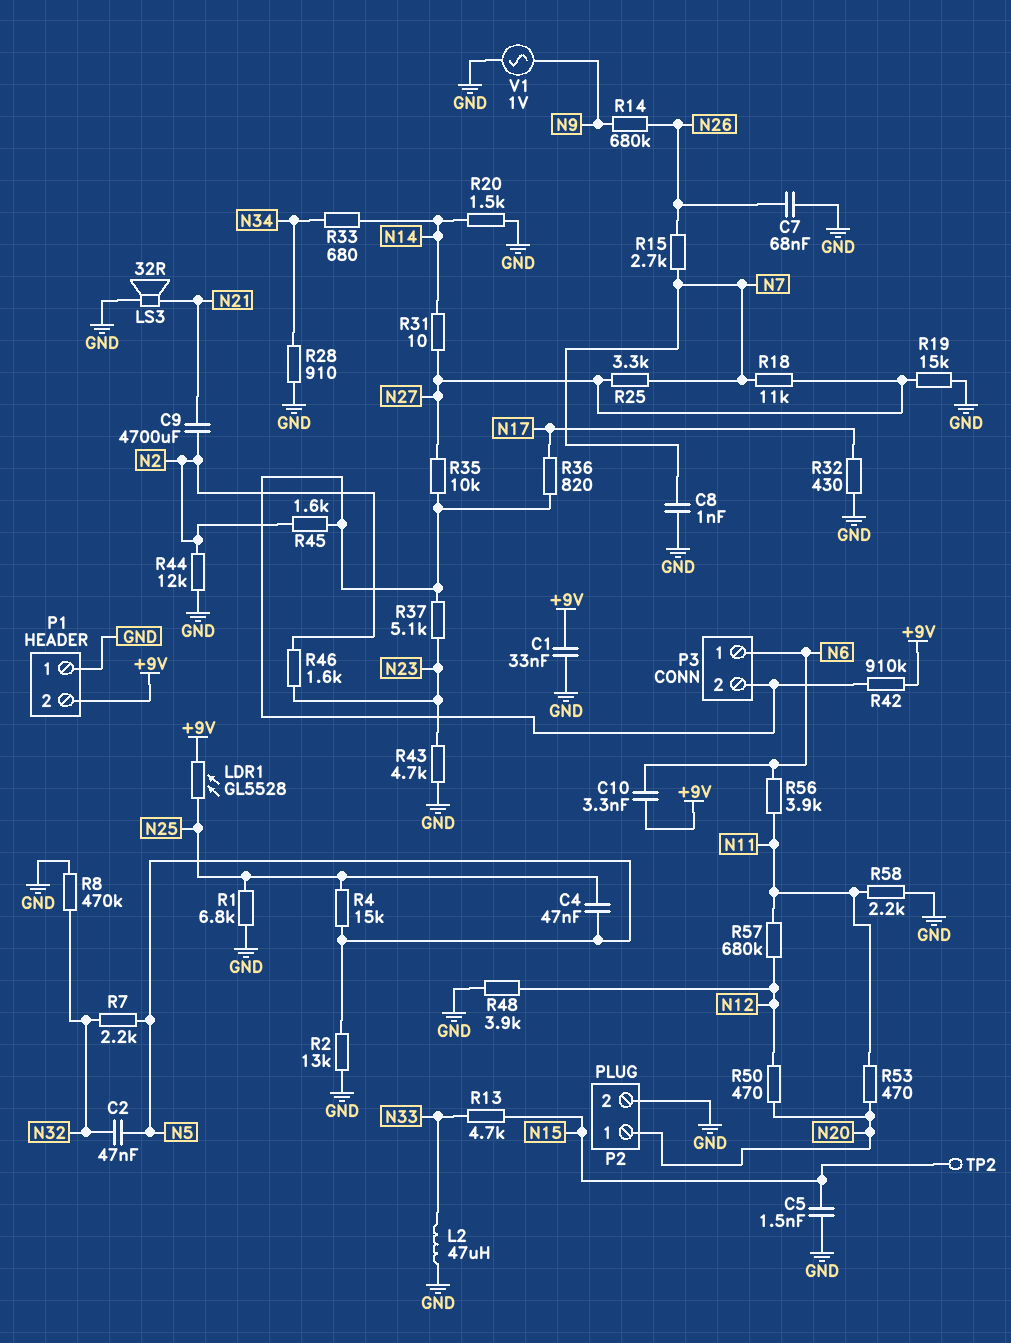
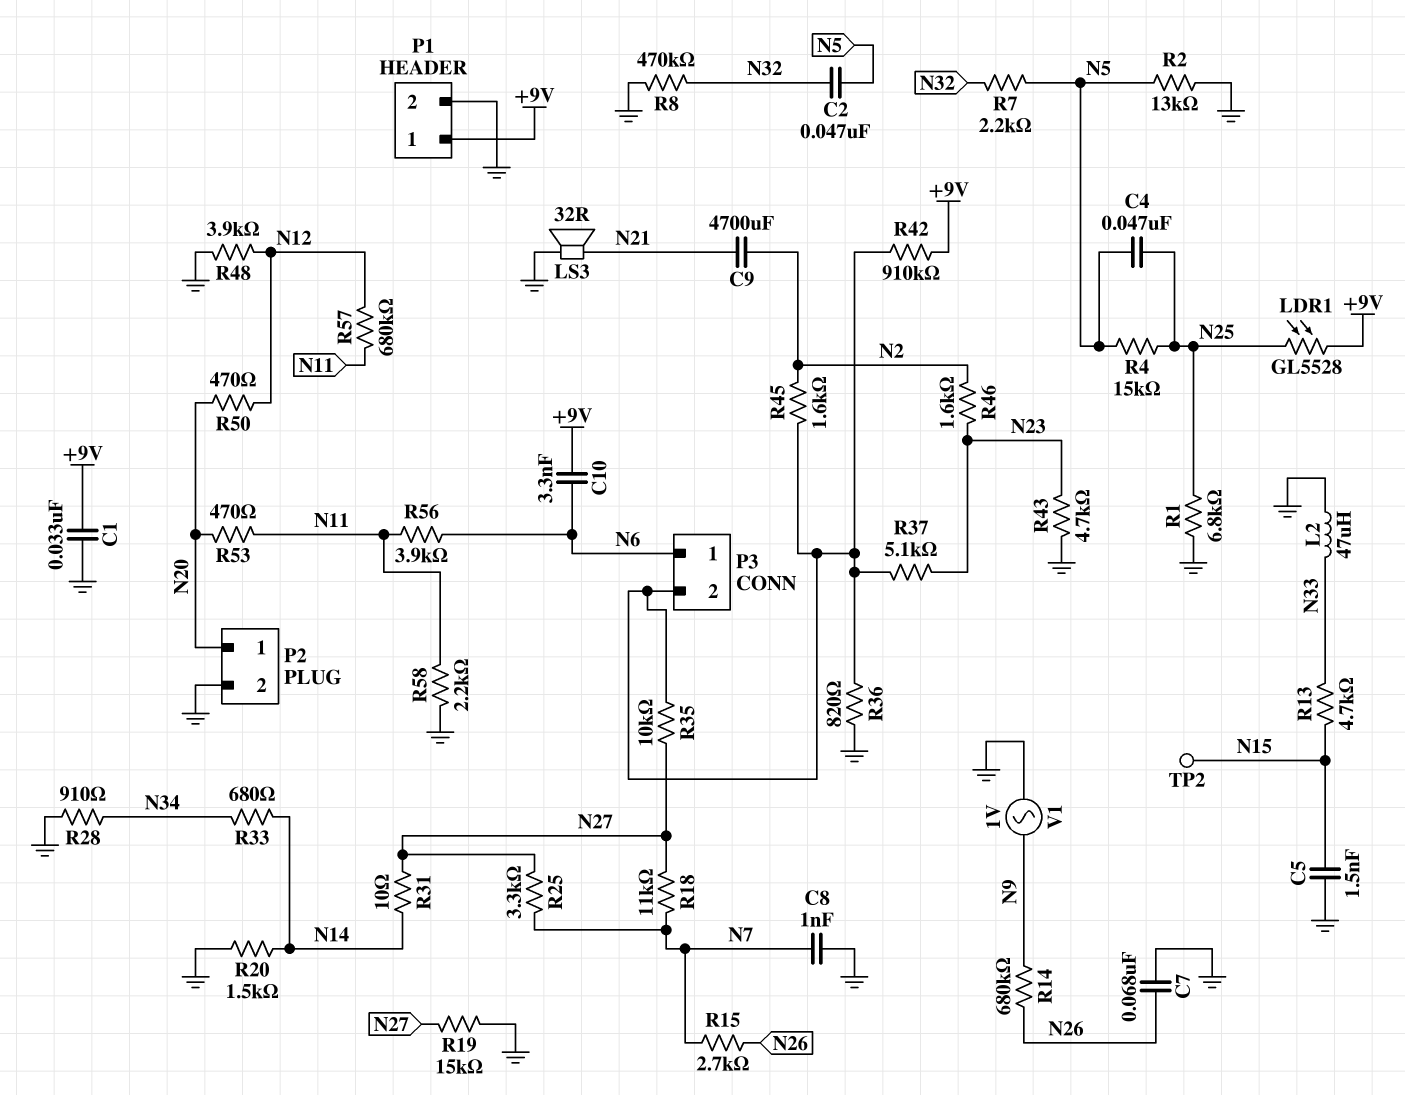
P1 pin 1: GND -> +9V
P1 pin 2: +9V -> GND
R32: 430 (GND, N17) -> none
R36: 820 (N17, P3/2) -> 820 (GND, P3/2)
R44: 12k (GND, N2) -> none

